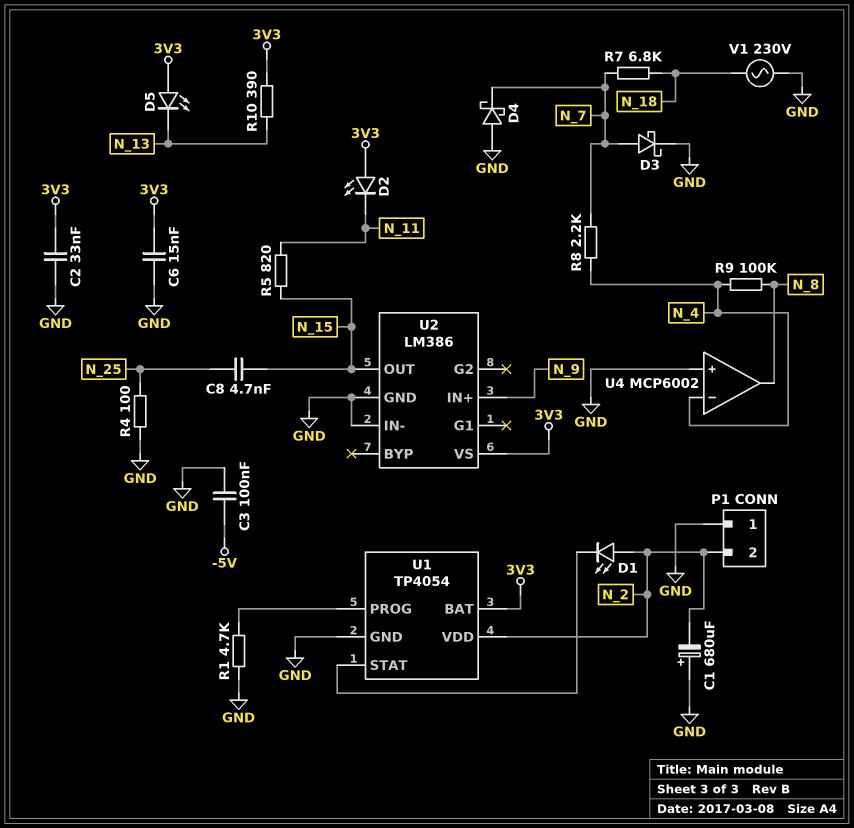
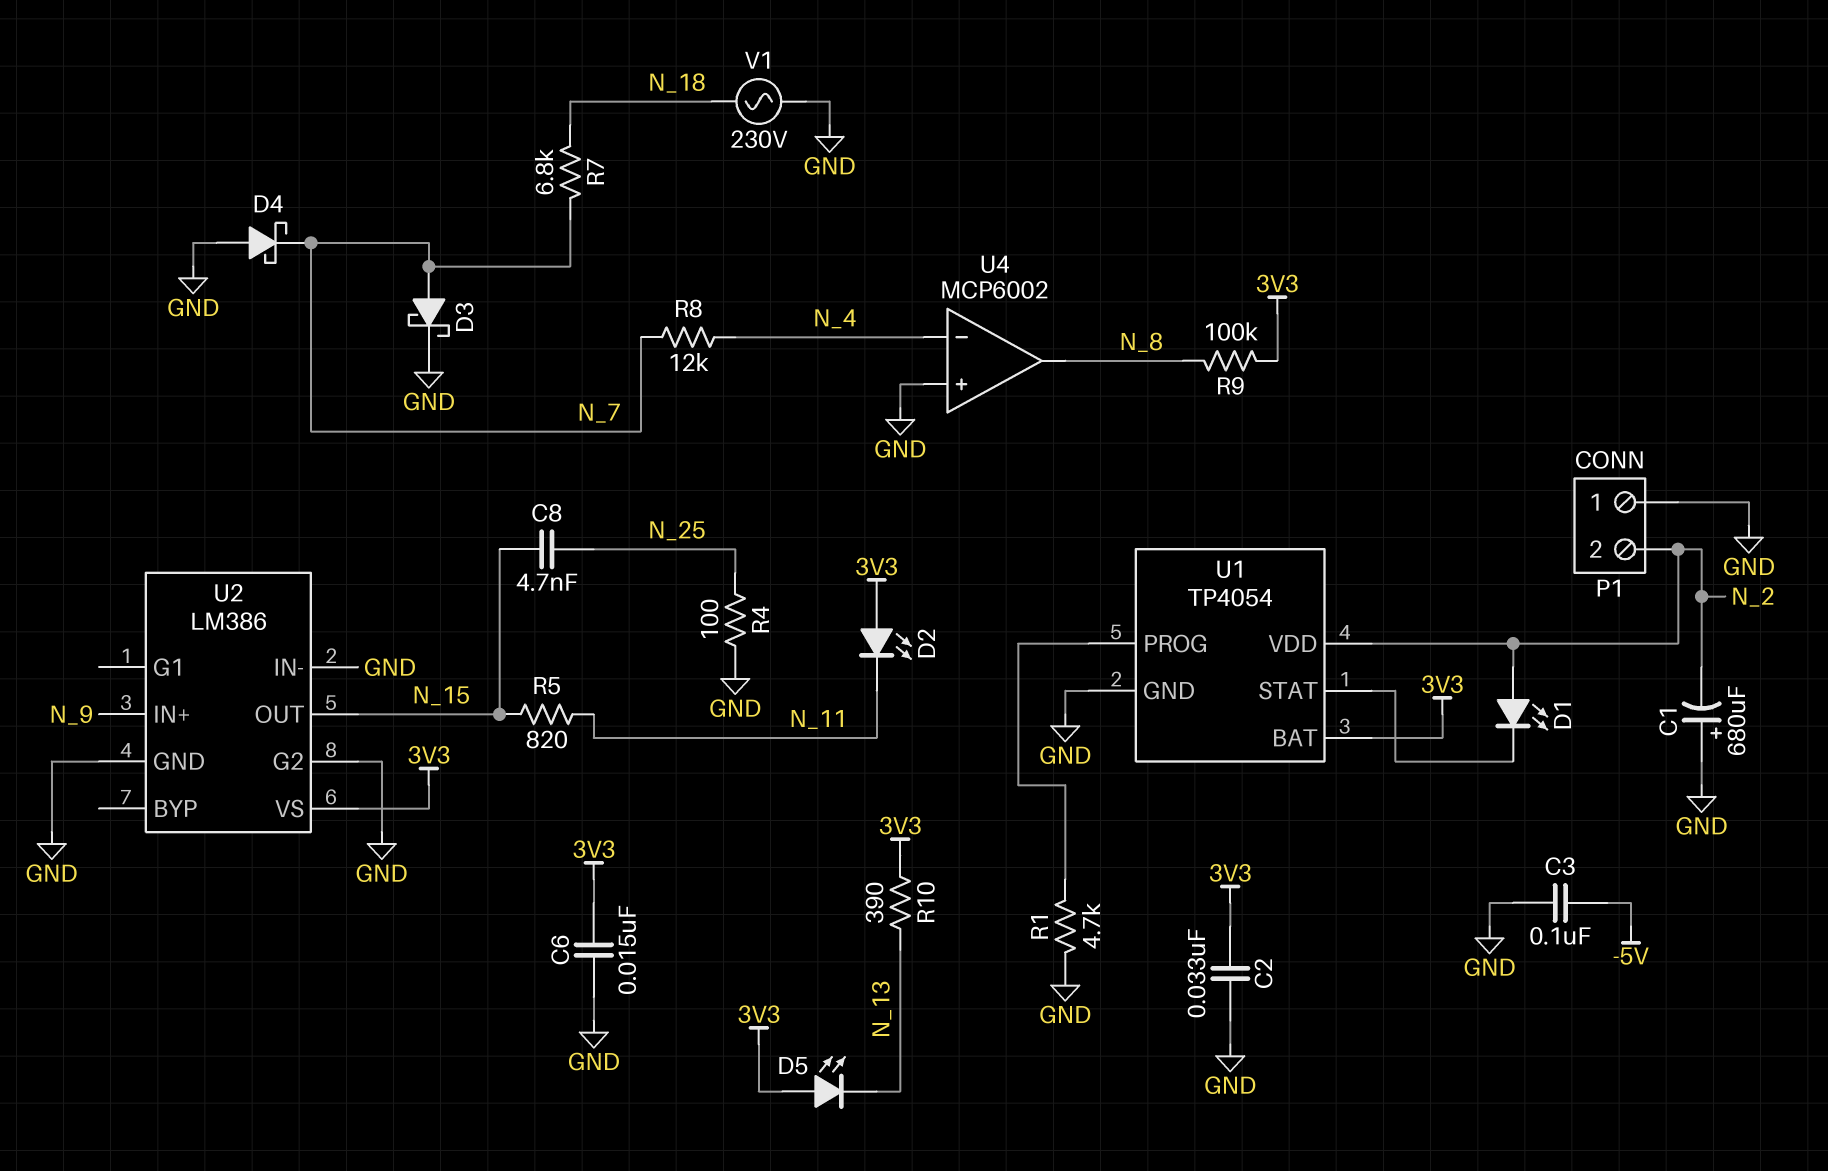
R8: 2.2k (N_4, N_7) -> 12k (N_4, N_7)
R9: 100k (N_4, N_8) -> 100k (3V3, N_8)
U2 pin G2: none -> GND

